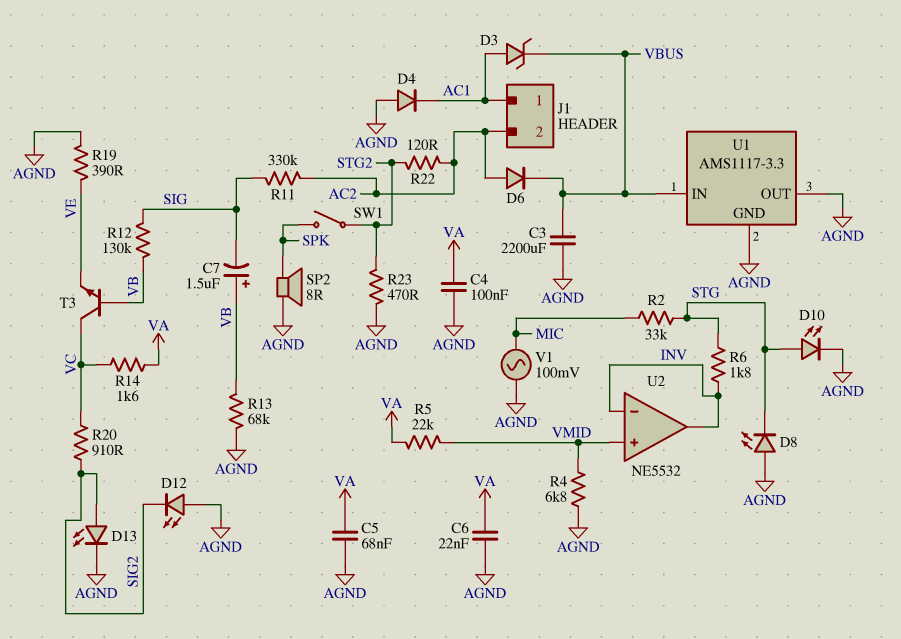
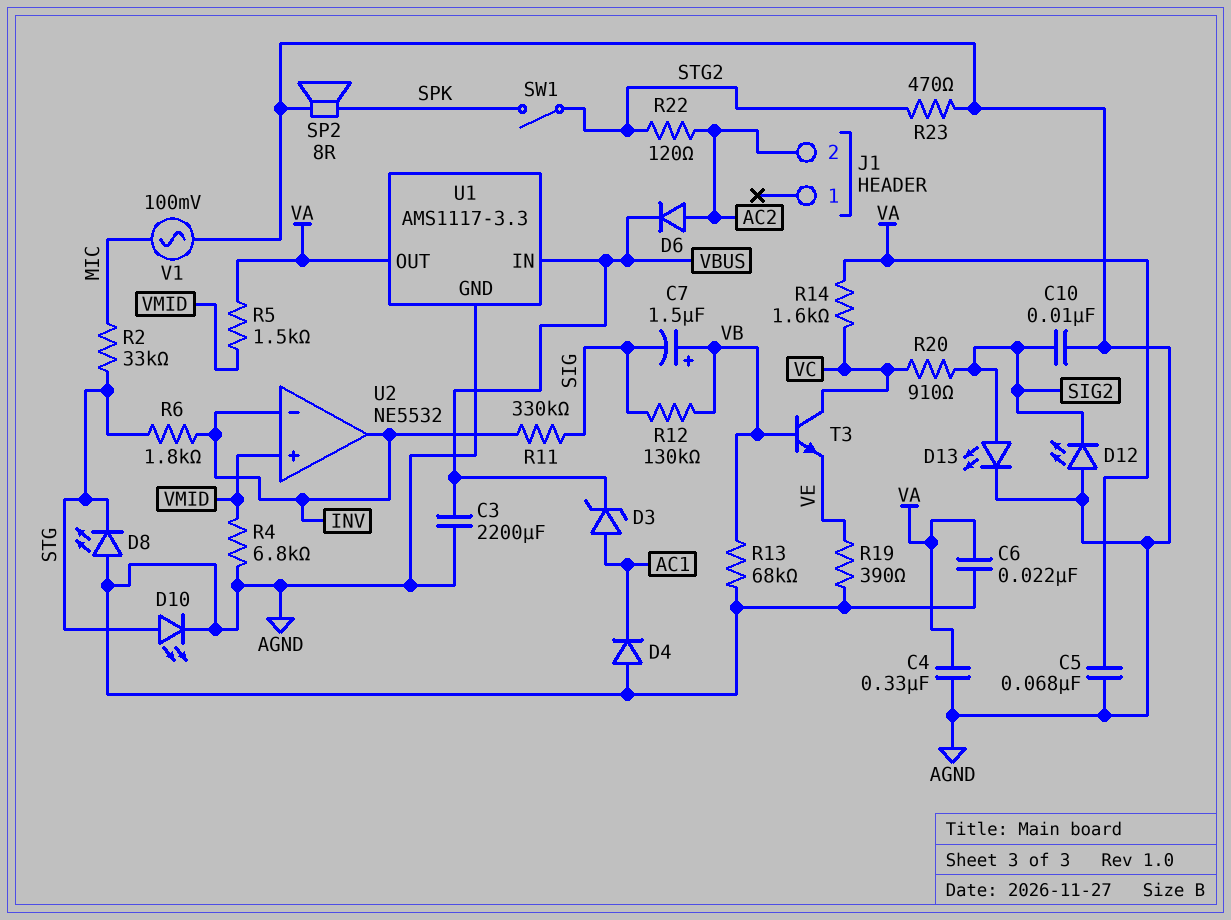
C4: 100nF (AGND, VA) -> 330nF (AGND, VA)
C10: none -> 10nF (AGND, SIG2)
J1 pin 1: AC1 -> none
R5: 22k (VA, VMID) -> 1.5k (VA, VMID)
R11: 330k (AC2, SIG) -> 330k (INV, SIG)
U1 pin OUT: AGND -> VA

